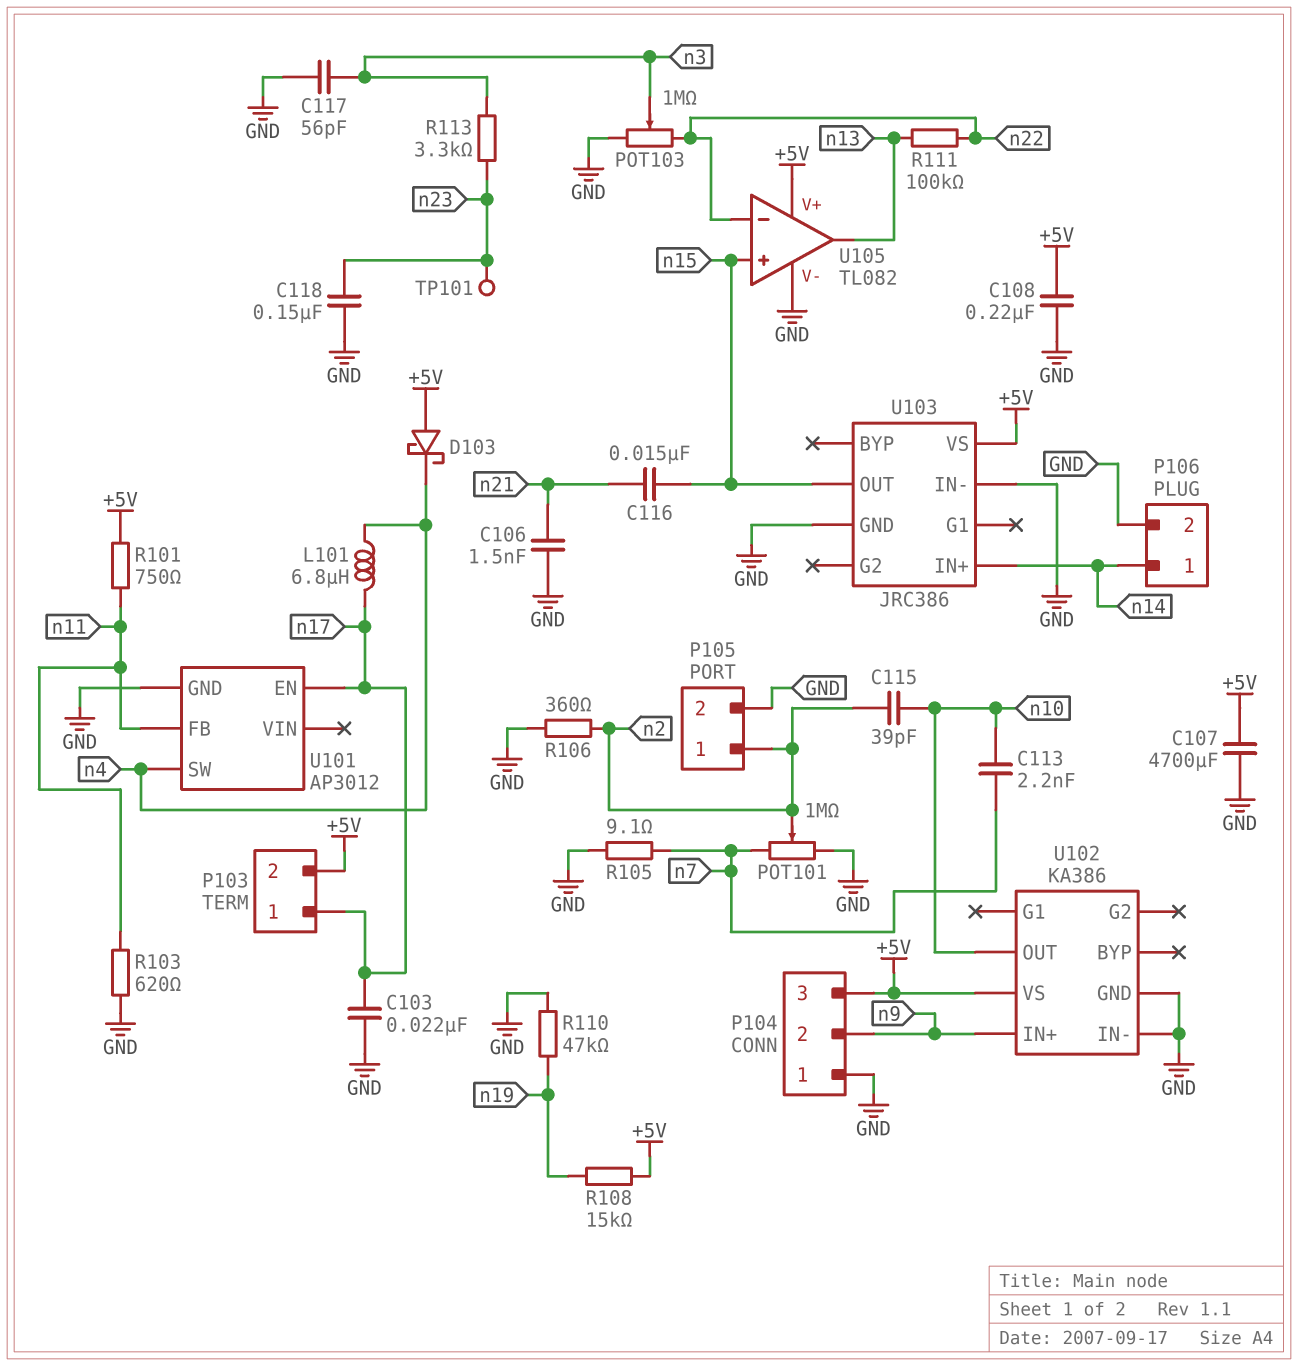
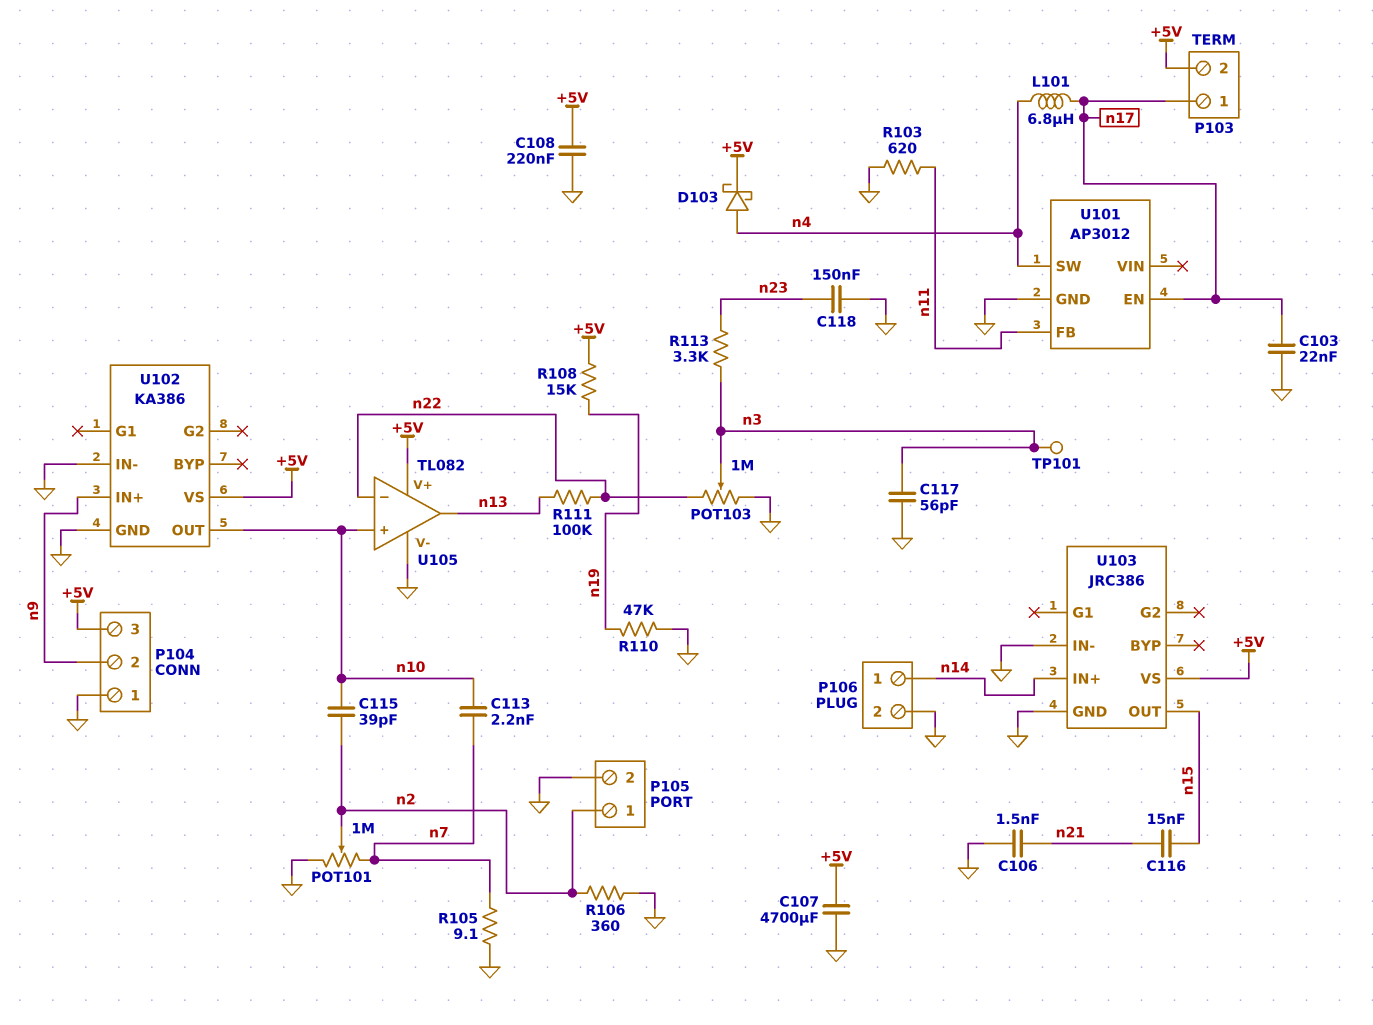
D103: schottky (A +5V, K n4) -> schottky (A n4, K +5V)
R101: 750 (+5V, n11) -> none
TP101: test point (n23) -> test point (n3)
U105 pin in+: n15 -> n10

